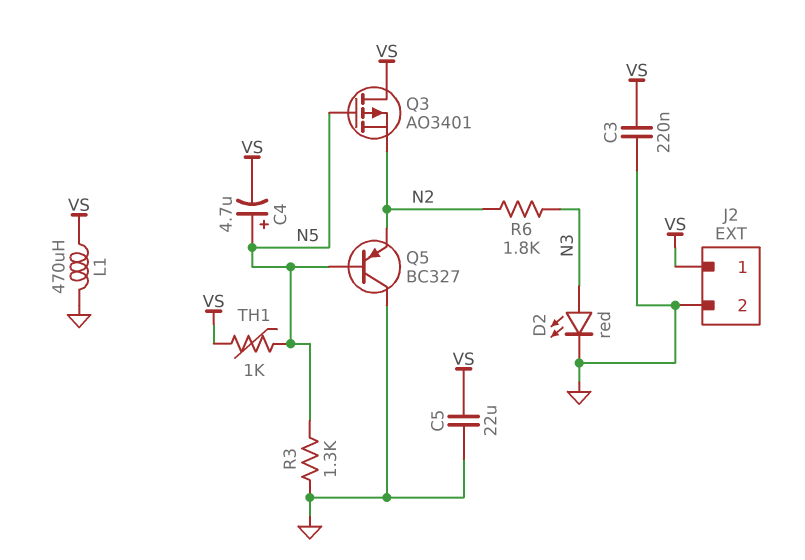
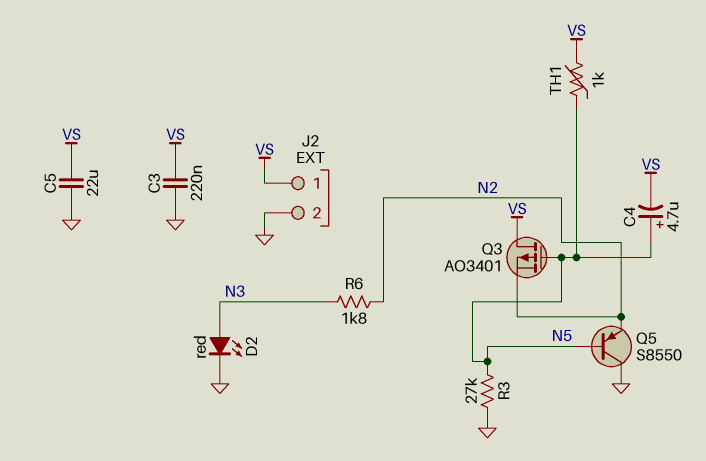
L1: 470uH (GND, VS) -> none
Q5: PNP BC327 (B N5, C GND, E N2) -> PNP S8550 (B N5, C GND, E N2)
R3: 1.3k (GND, N5) -> 27k (GND, N5)

